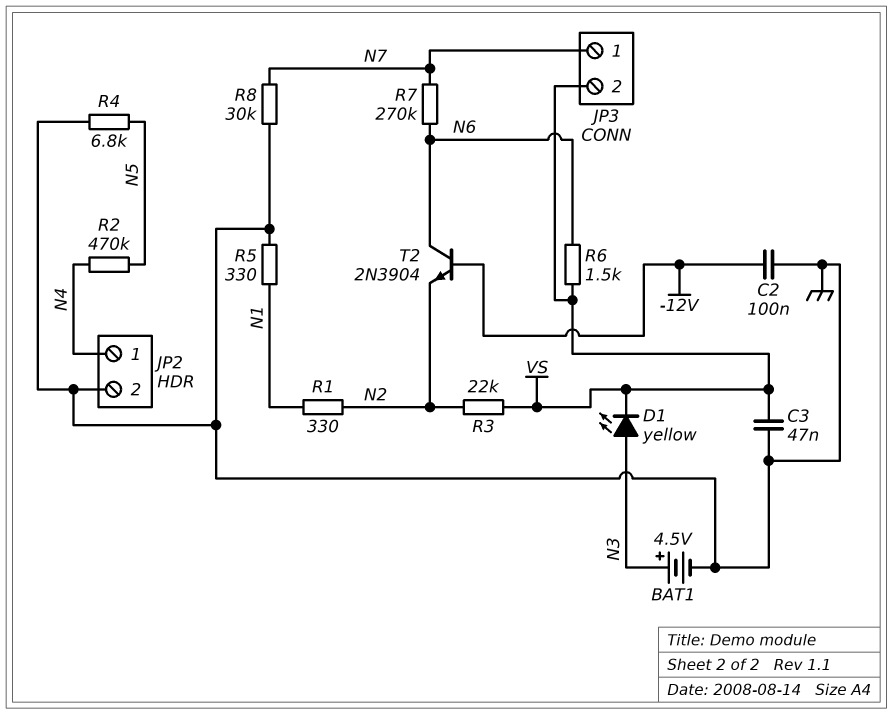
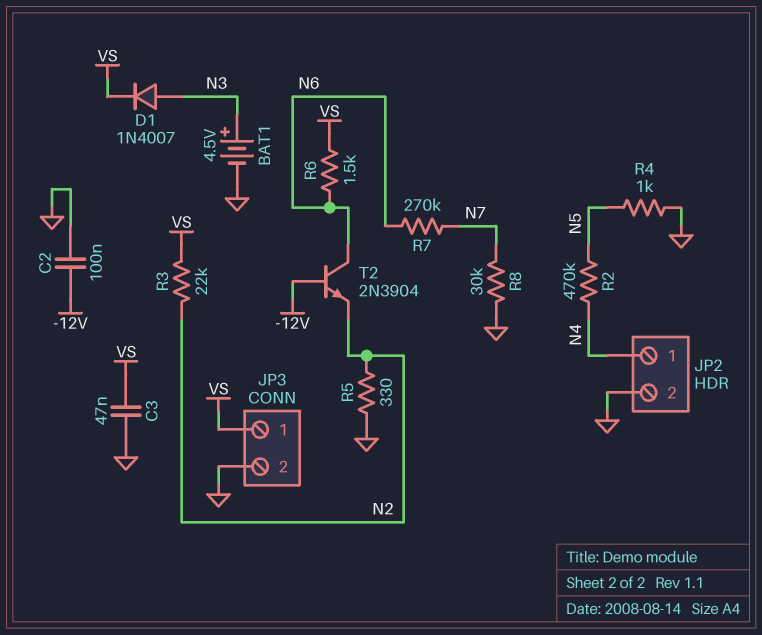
D1: LED yellow (A N3, K VS) -> diode 1N4007 (A N3, K VS)
JP3 pin 1: N7 -> VS
JP3 pin 2: VS -> GND
R1: 330 (N1, N2) -> none
R4: 6.8k (GND, N5) -> 1k (GND, N5)
R5: 330 (GND, N1) -> 330 (GND, N2)

